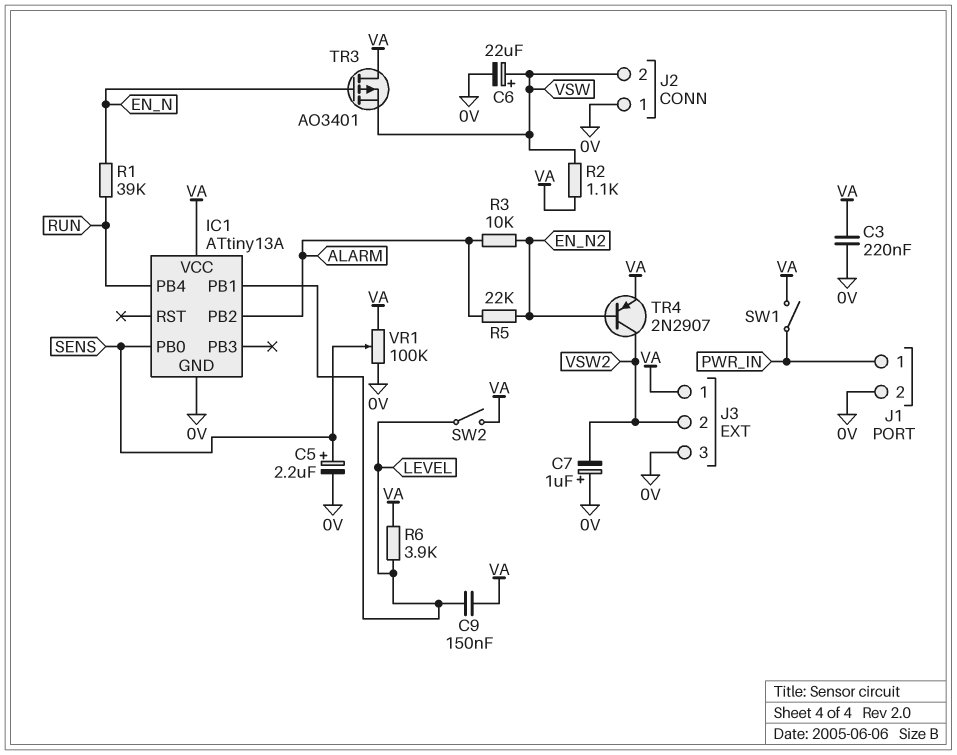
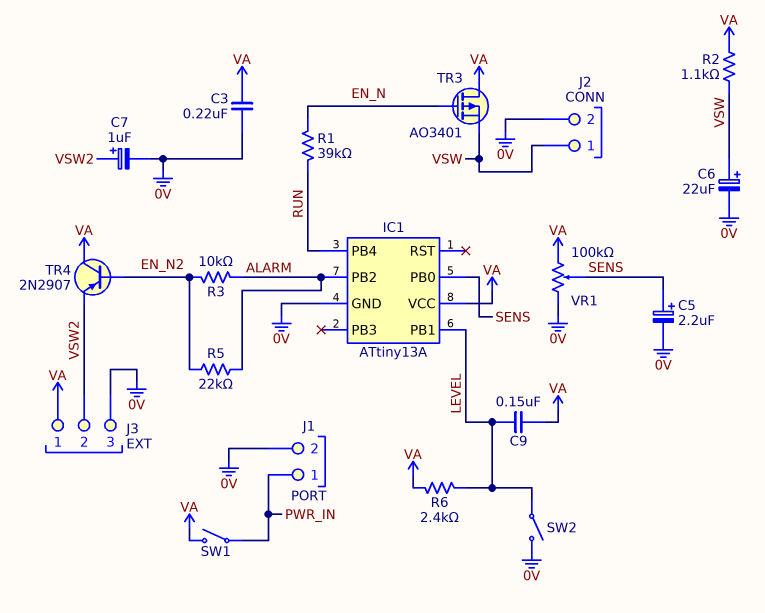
C7: 1uF (plus 0V, minus VSW2) -> 1uF (plus VSW2, minus 0V)
J2 pin 1: 0V -> VSW
J2 pin 2: VSW -> 0V
R6: 3.9k (LEVEL, VA) -> 2.4k (LEVEL, VA)
SW2: switch (LEVEL, VA) -> switch (0V, LEVEL)
TR4: PNP 2N2907 (B EN_N2, C VSW2, E VA) -> PNP 2N2907 (B EN_N2, C VA, E VSW2)

